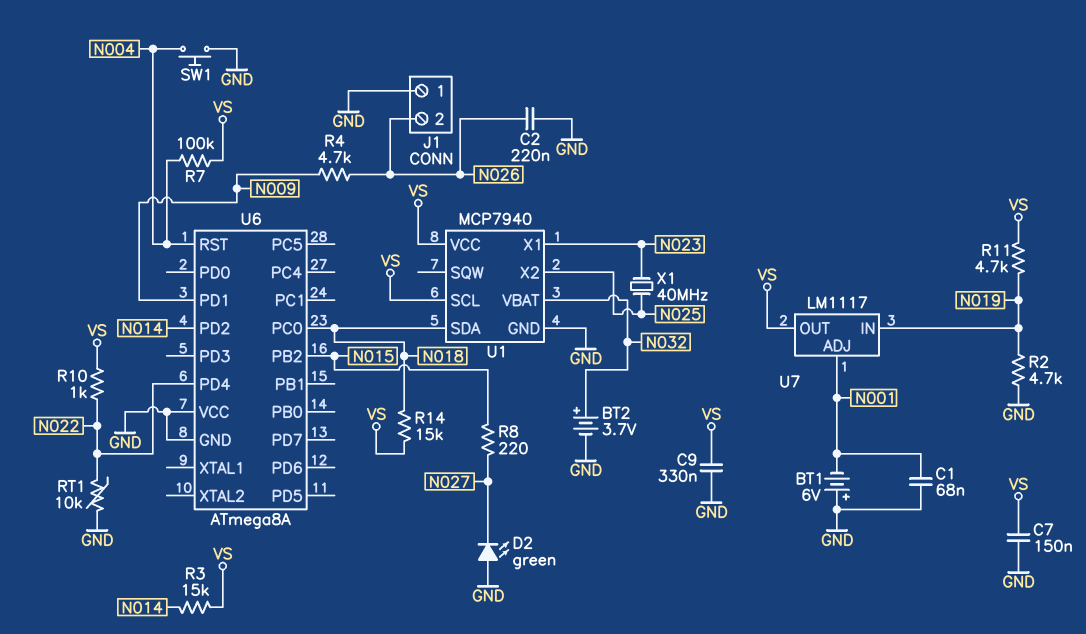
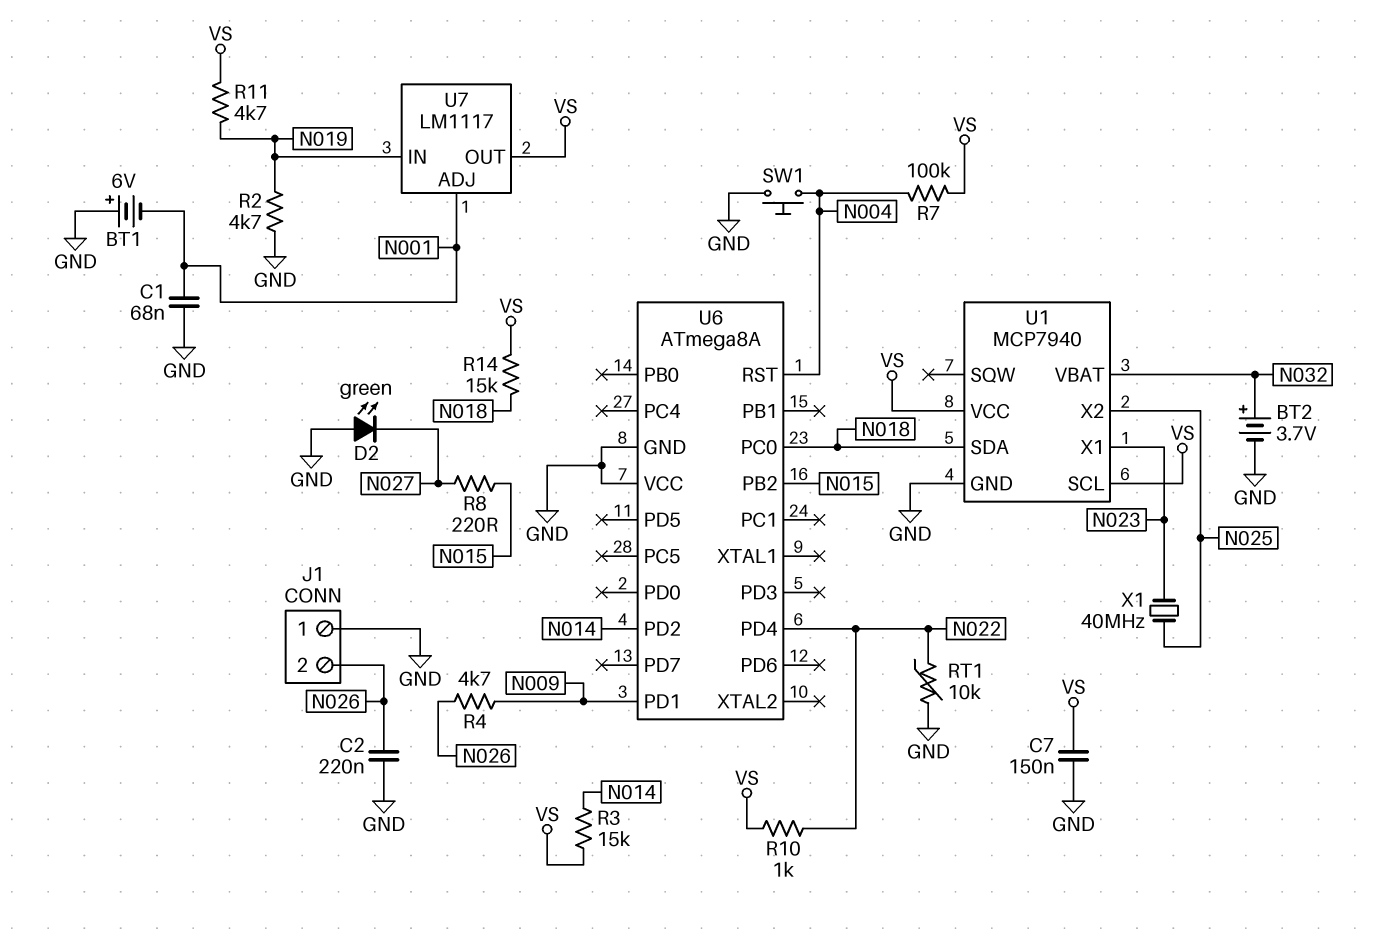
C9: 330nF (GND, VS) -> none

